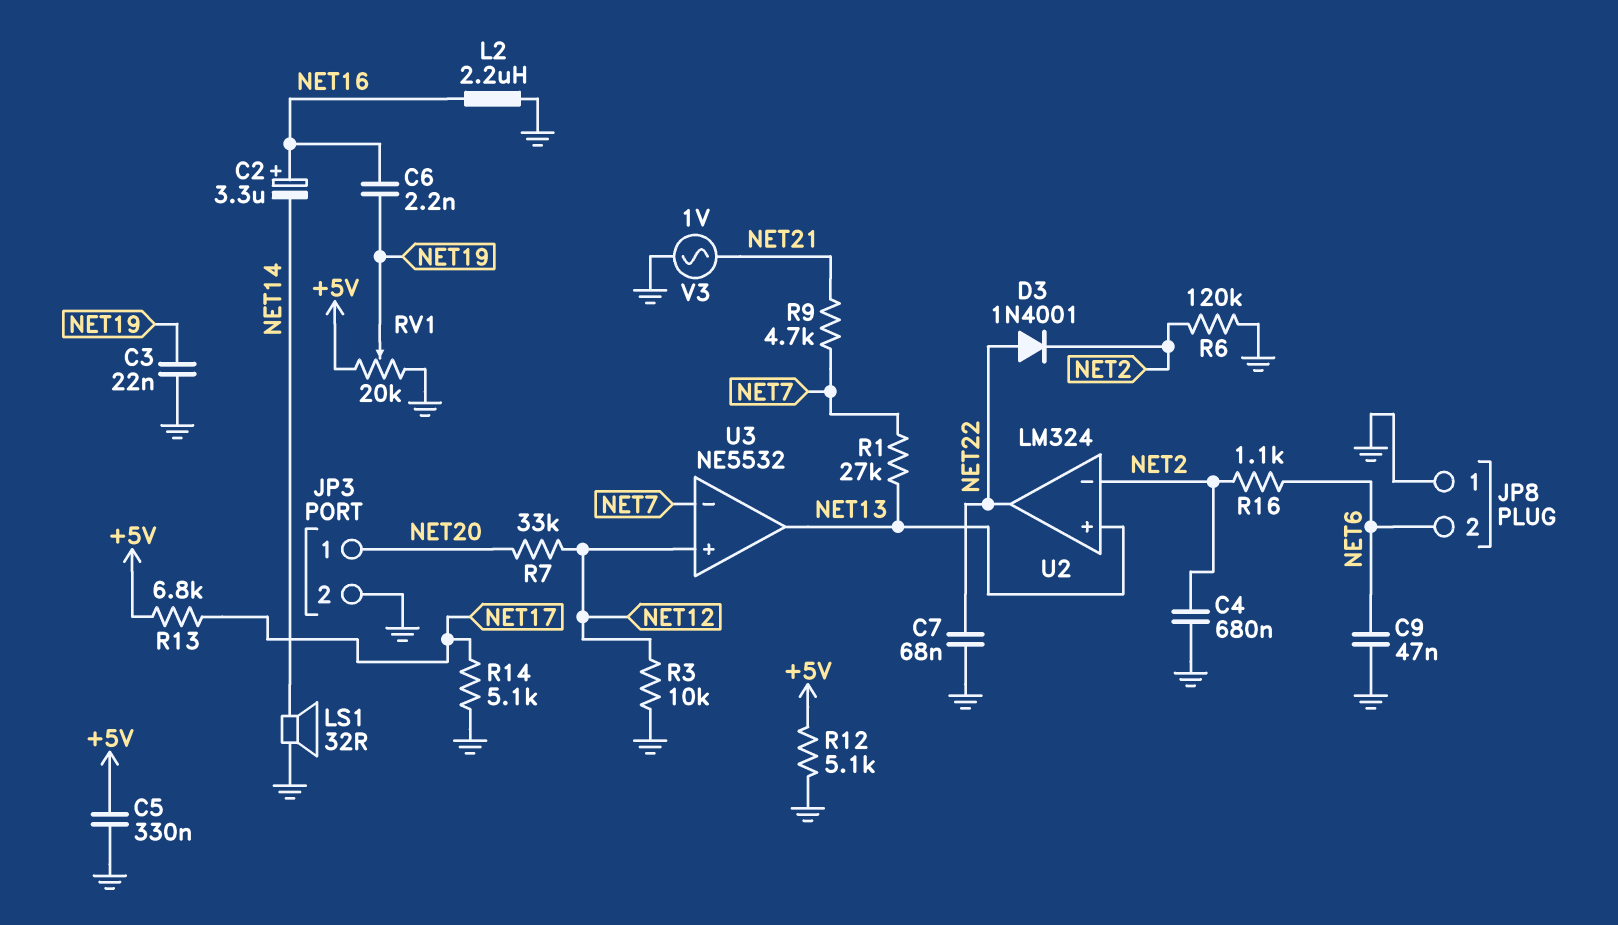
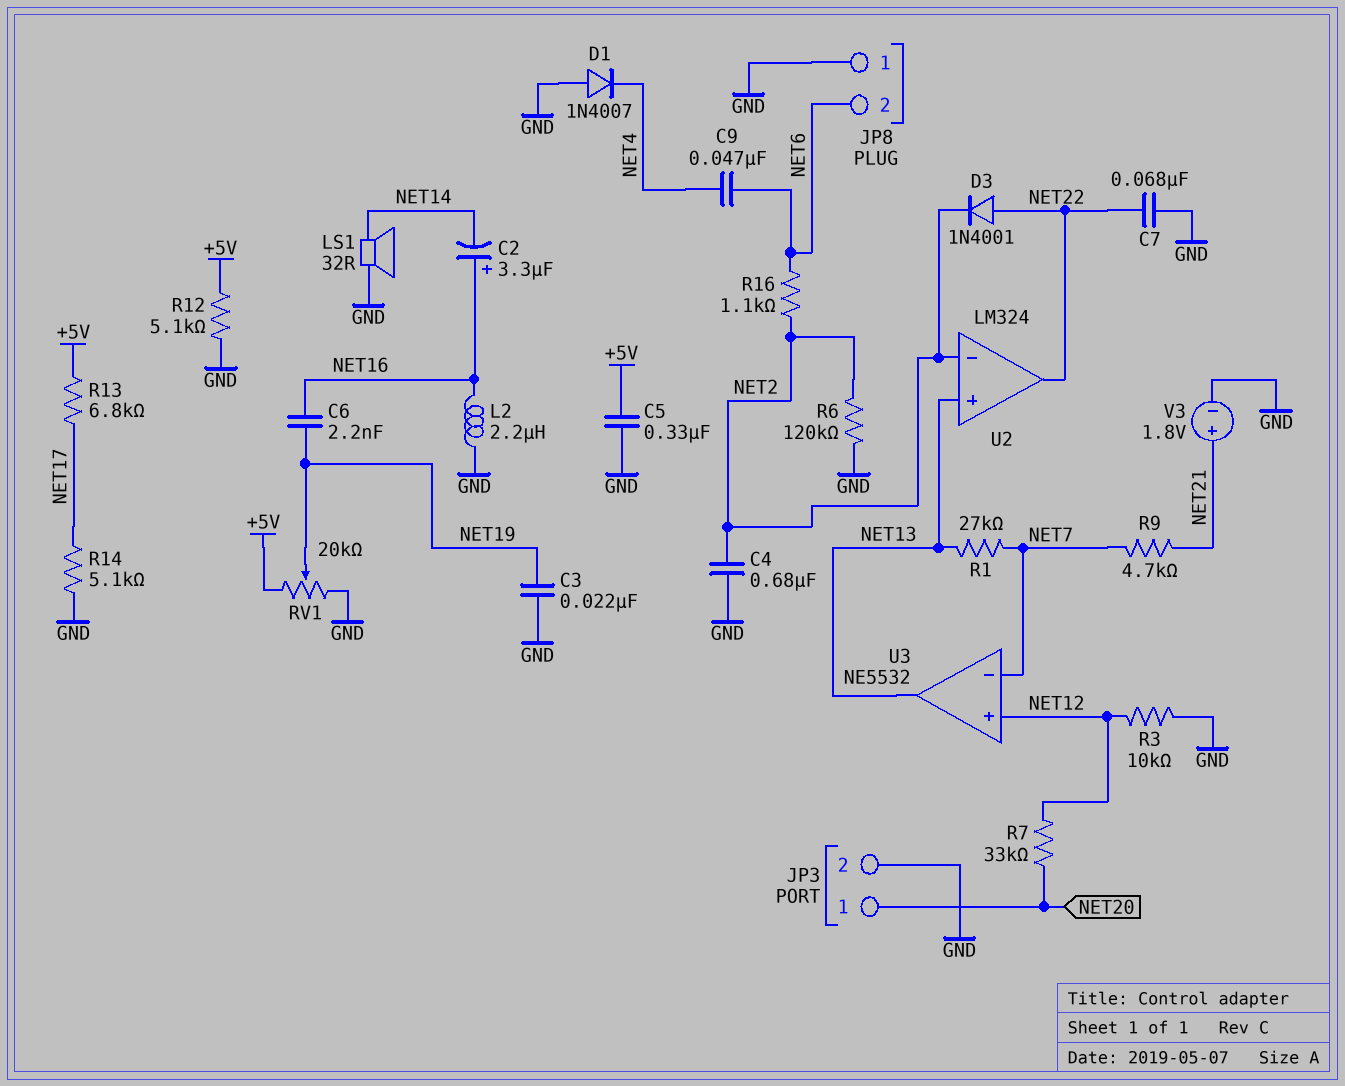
C9: 47nF (GND, NET6) -> 47nF (NET4, NET6)
D1: none -> diode 1N4007 (A GND, K NET4)
V3: AC 1V (GND, NET21) -> 1.8V (plus NET21, minus GND)

